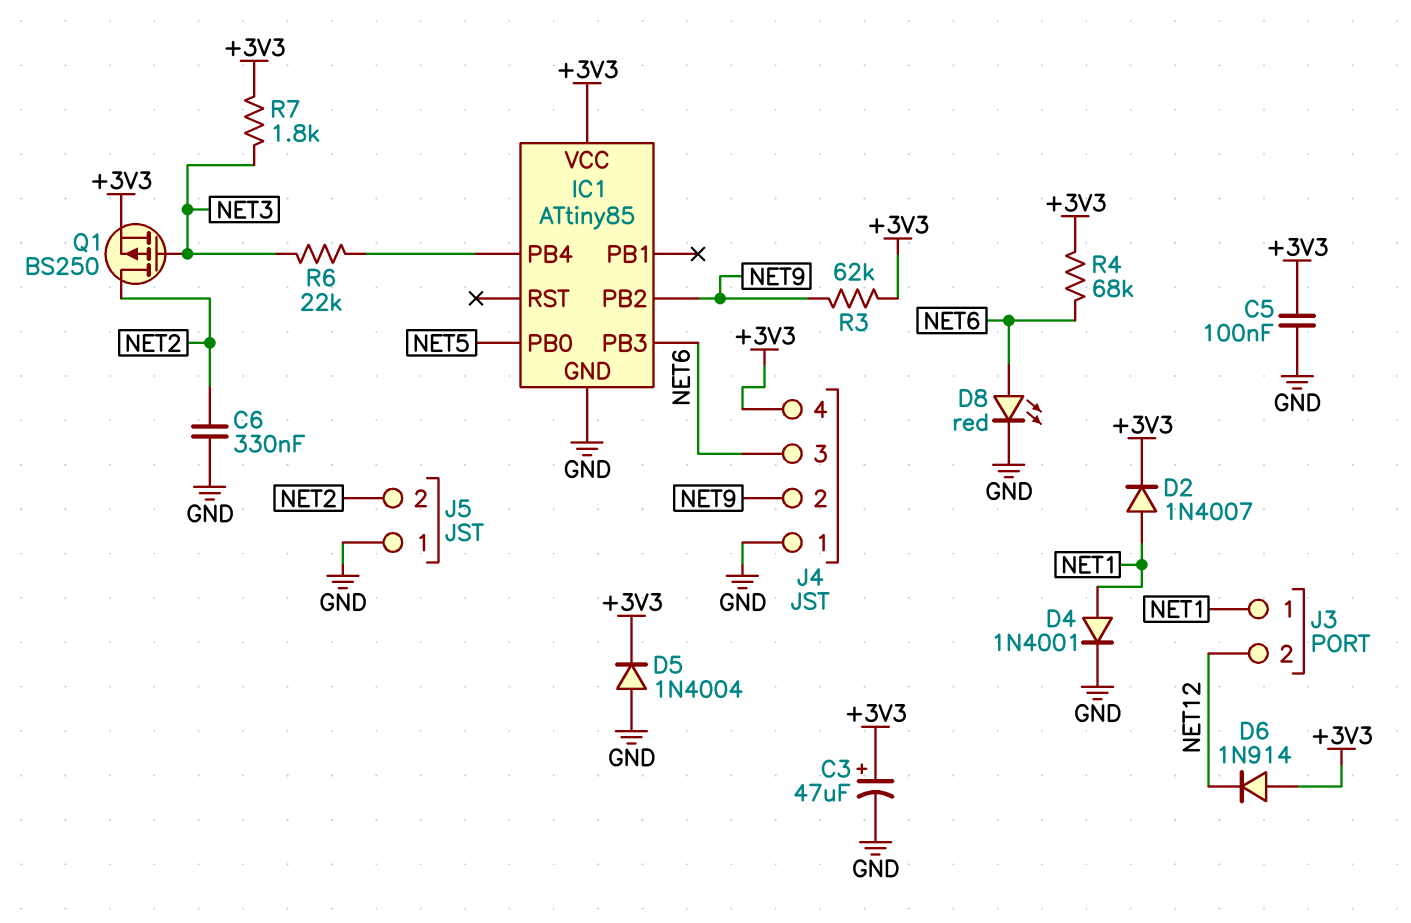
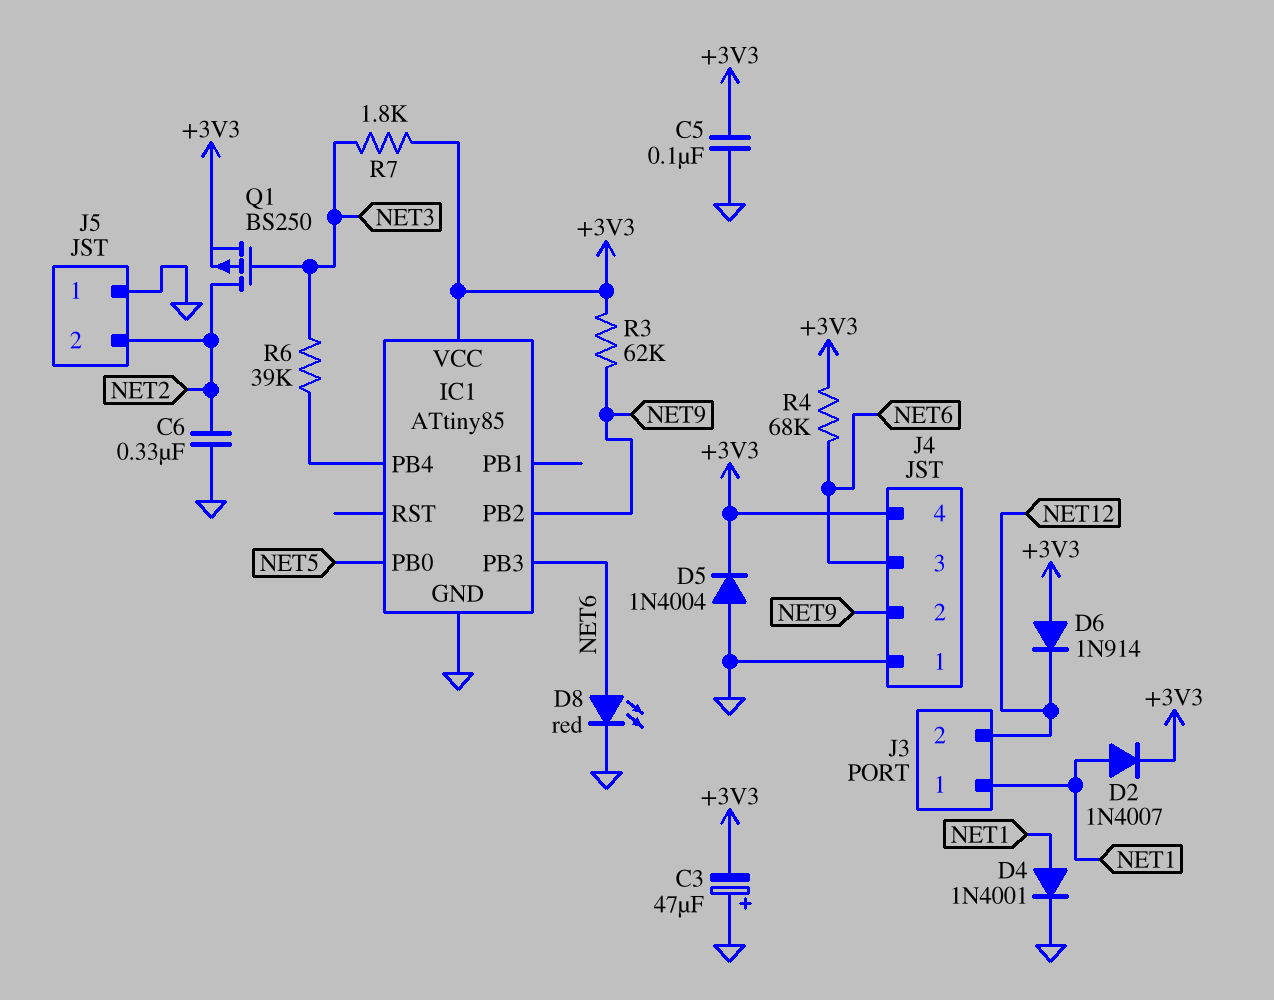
C3: 47uF (plus +3V3, minus GND) -> 47uF (plus GND, minus +3V3)
R6: 22k (IC1/PB4, NET3) -> 39k (IC1/PB4, NET3)

